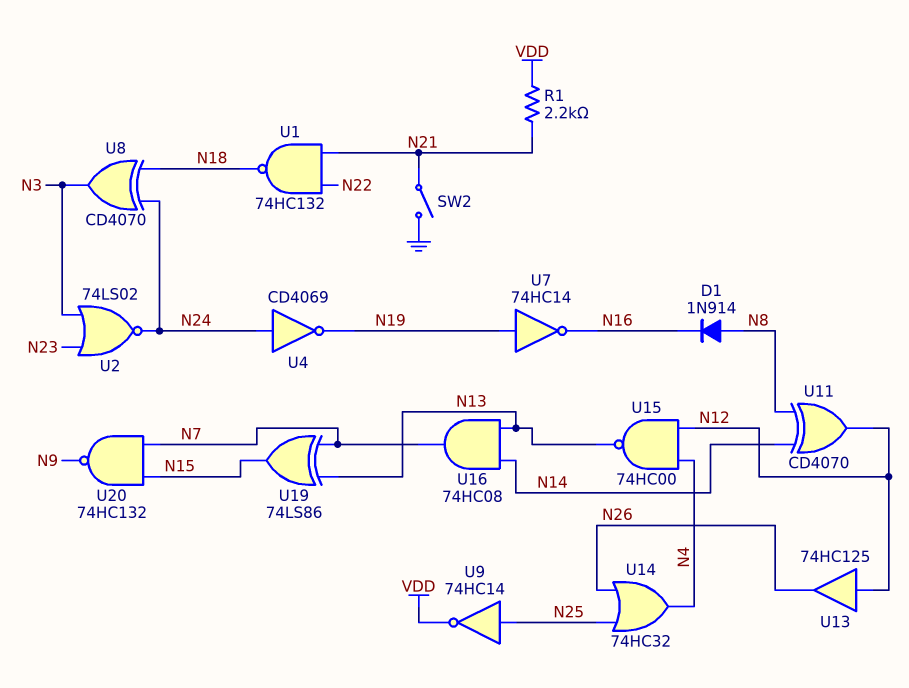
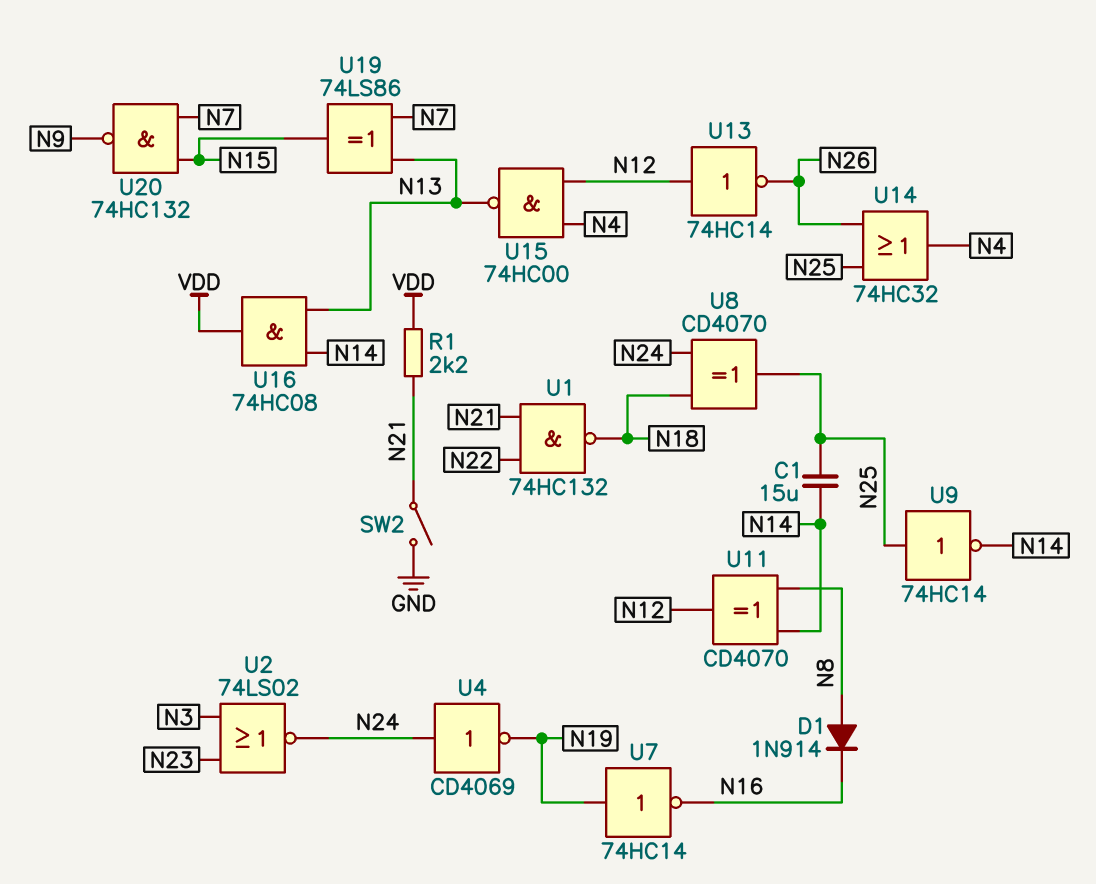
C1: none -> 15uF (N14, N25)
U8: XOR CD4070 (in N18, in N24, out N3) -> XOR CD4070 (in N18, in N24, out N25)
U9: NOT 74HC14 (in N25, out VDD) -> NOT 74HC14 (in N25, out N14)
U13: buffer 74HC125 (in N12, out N26) -> NOT 74HC14 (in N12, out N26)
U16: AND 74HC08 (in N13, in N14, out N7) -> AND 74HC08 (in N13, in N14, out VDD)

